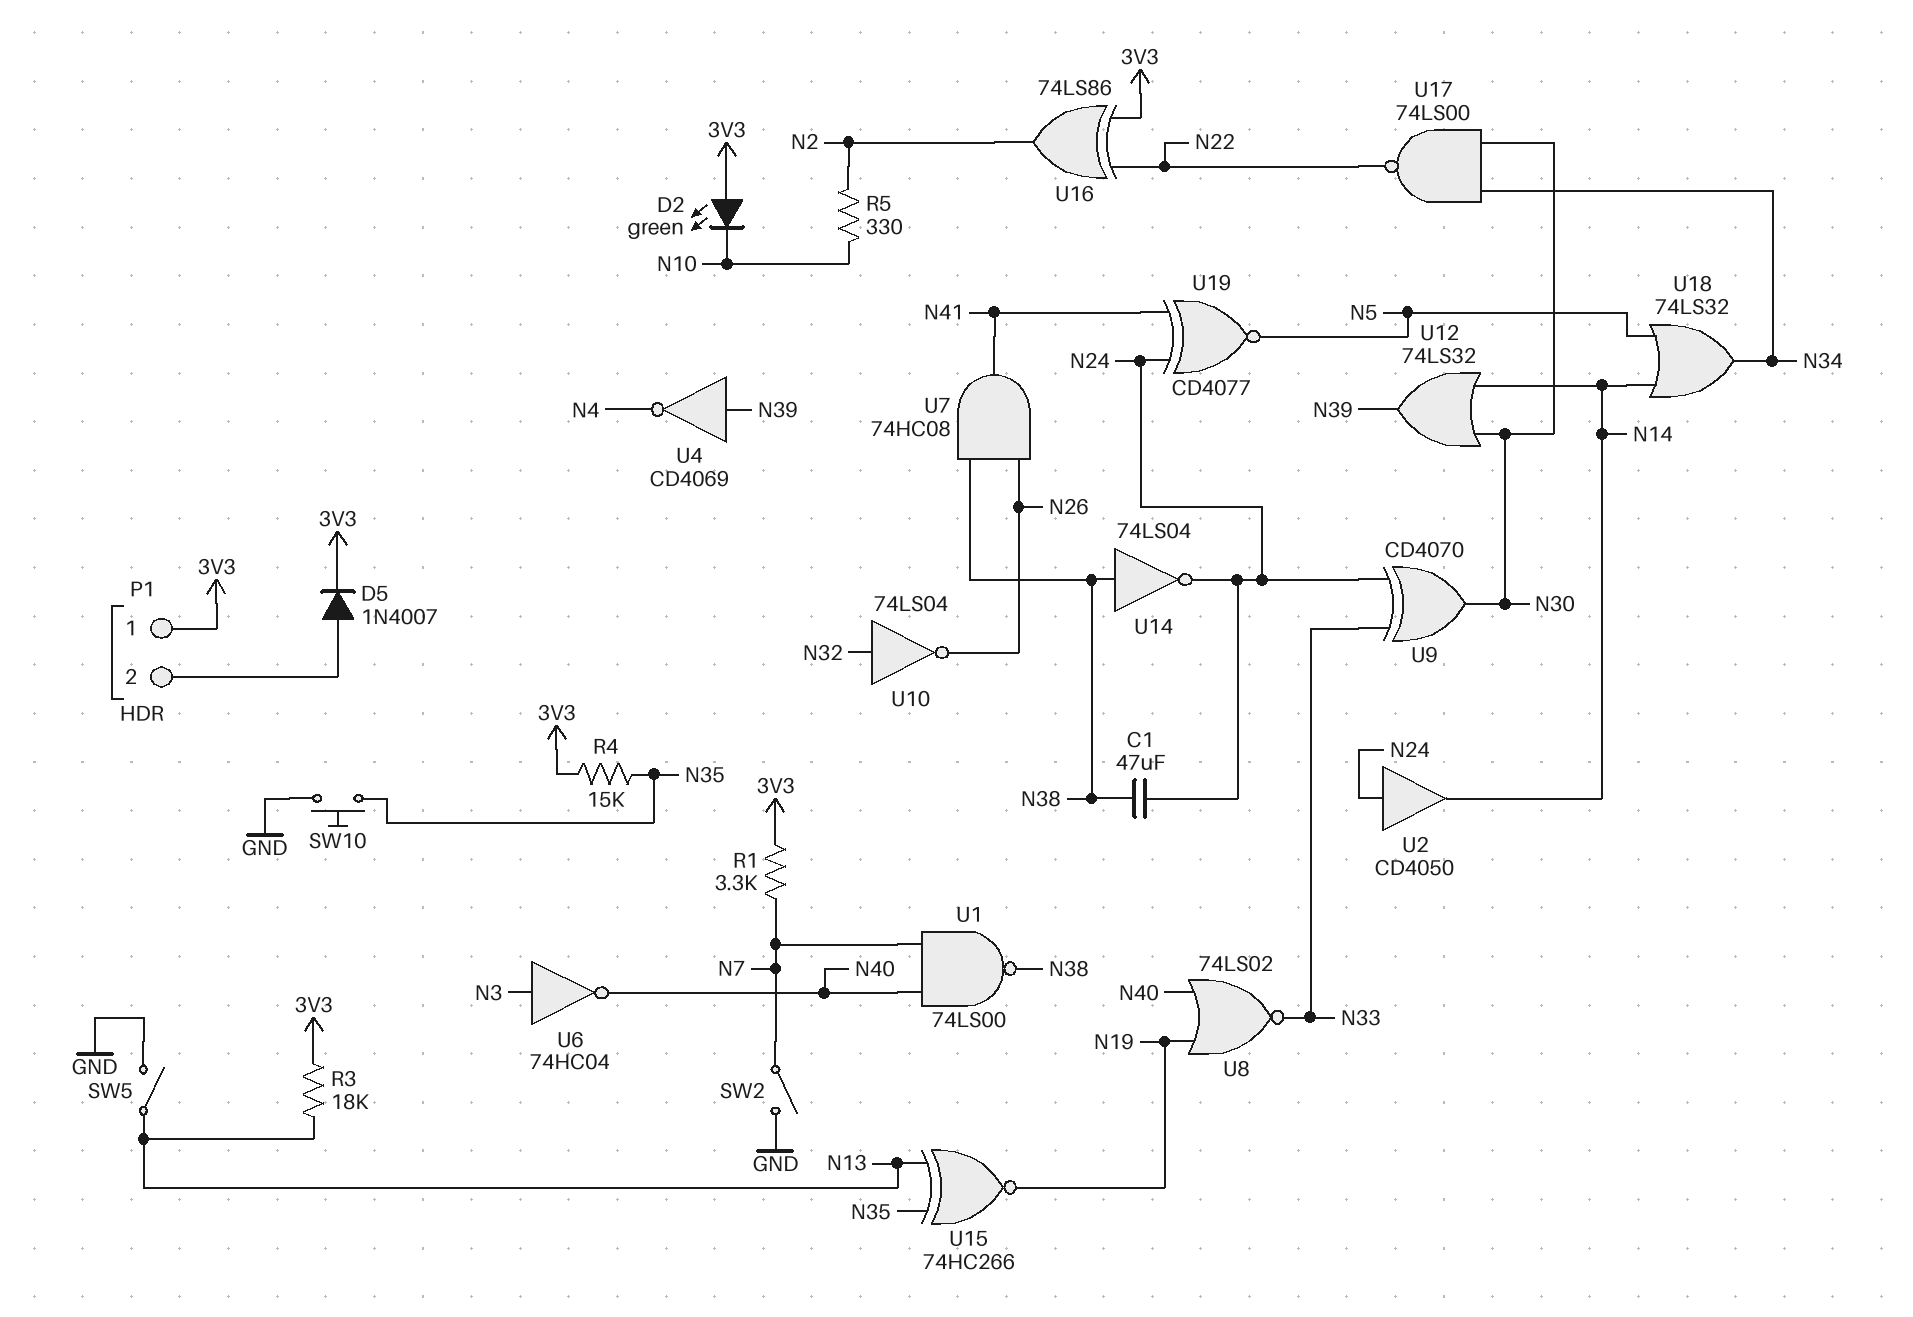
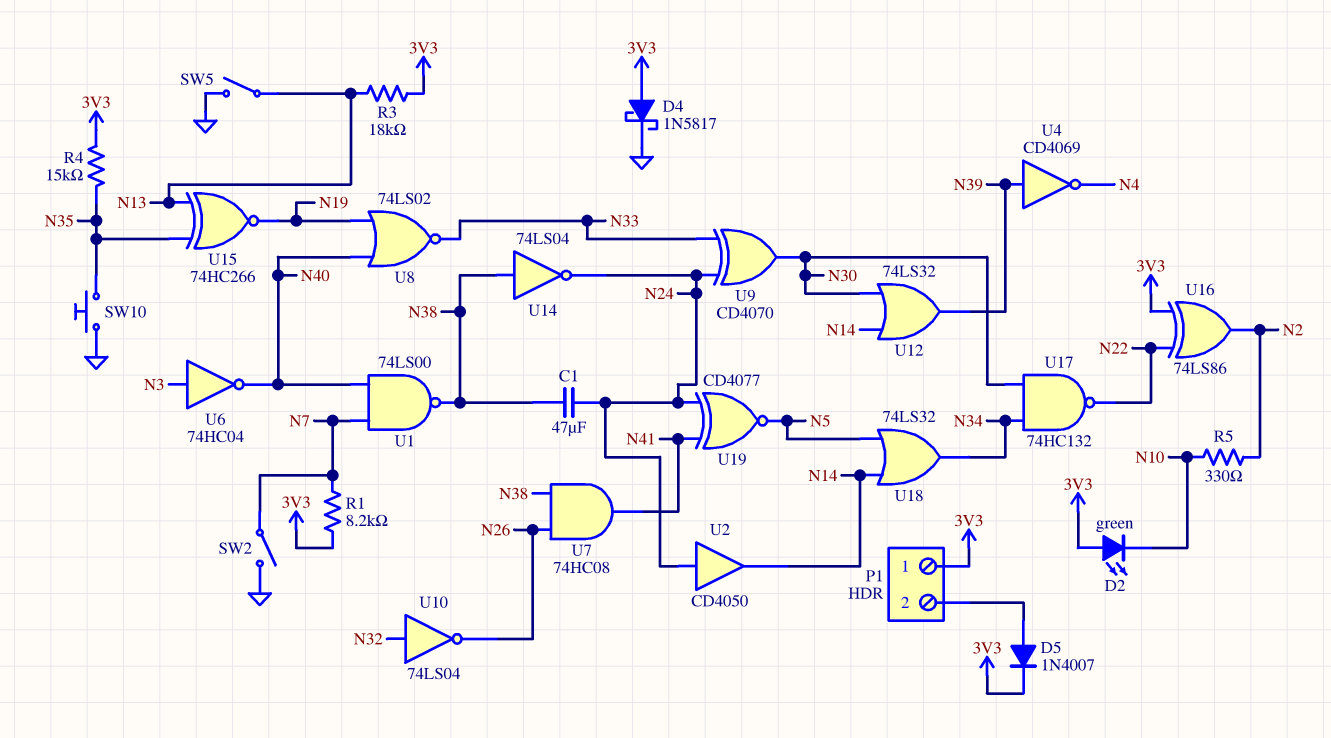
D4: none -> schottky 1N5817 (A 3V3, K GND)
R1: 3.3k (3V3, N7) -> 8.2k (3V3, N7)
U17: NAND 74LS00 (in N30, in N34, out N22) -> NAND 74HC132 (in N30, in N34, out N22)

